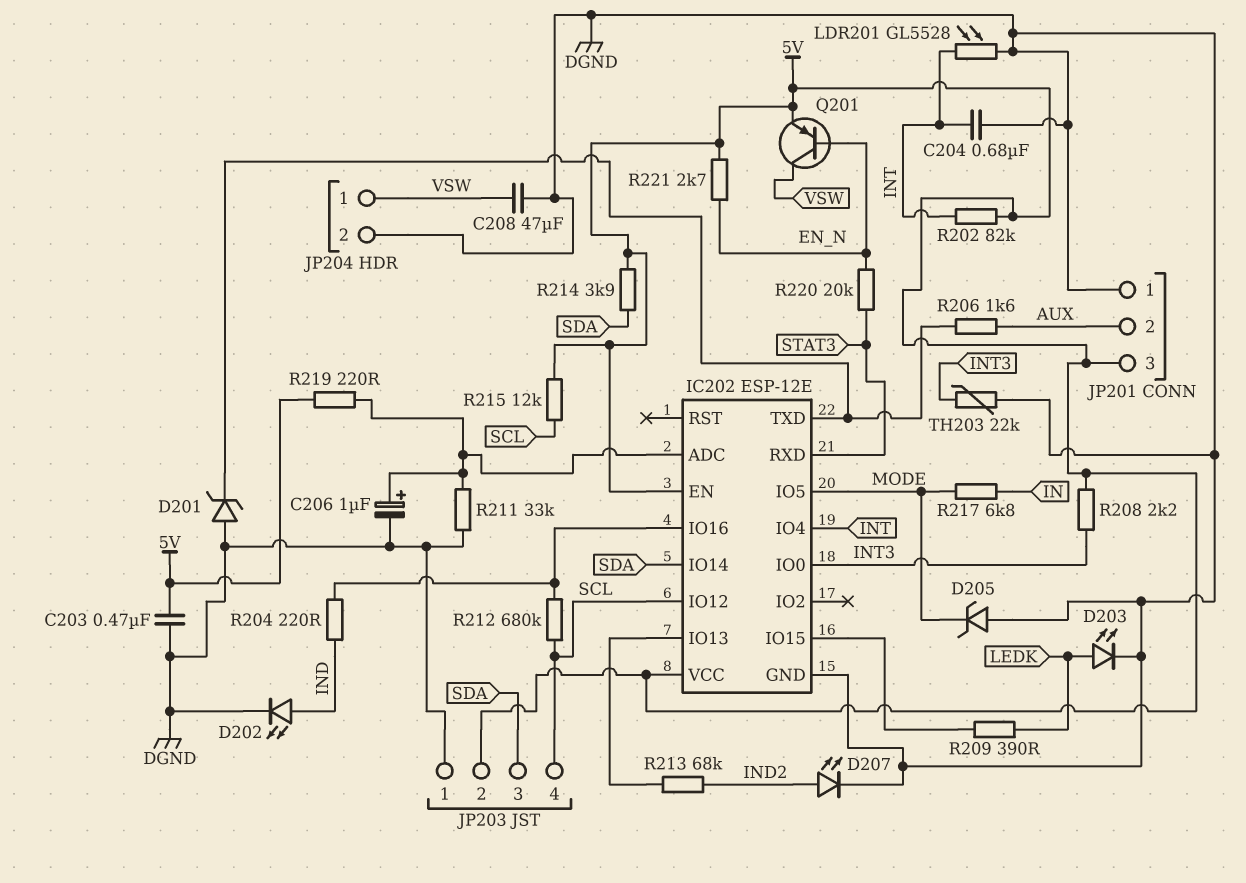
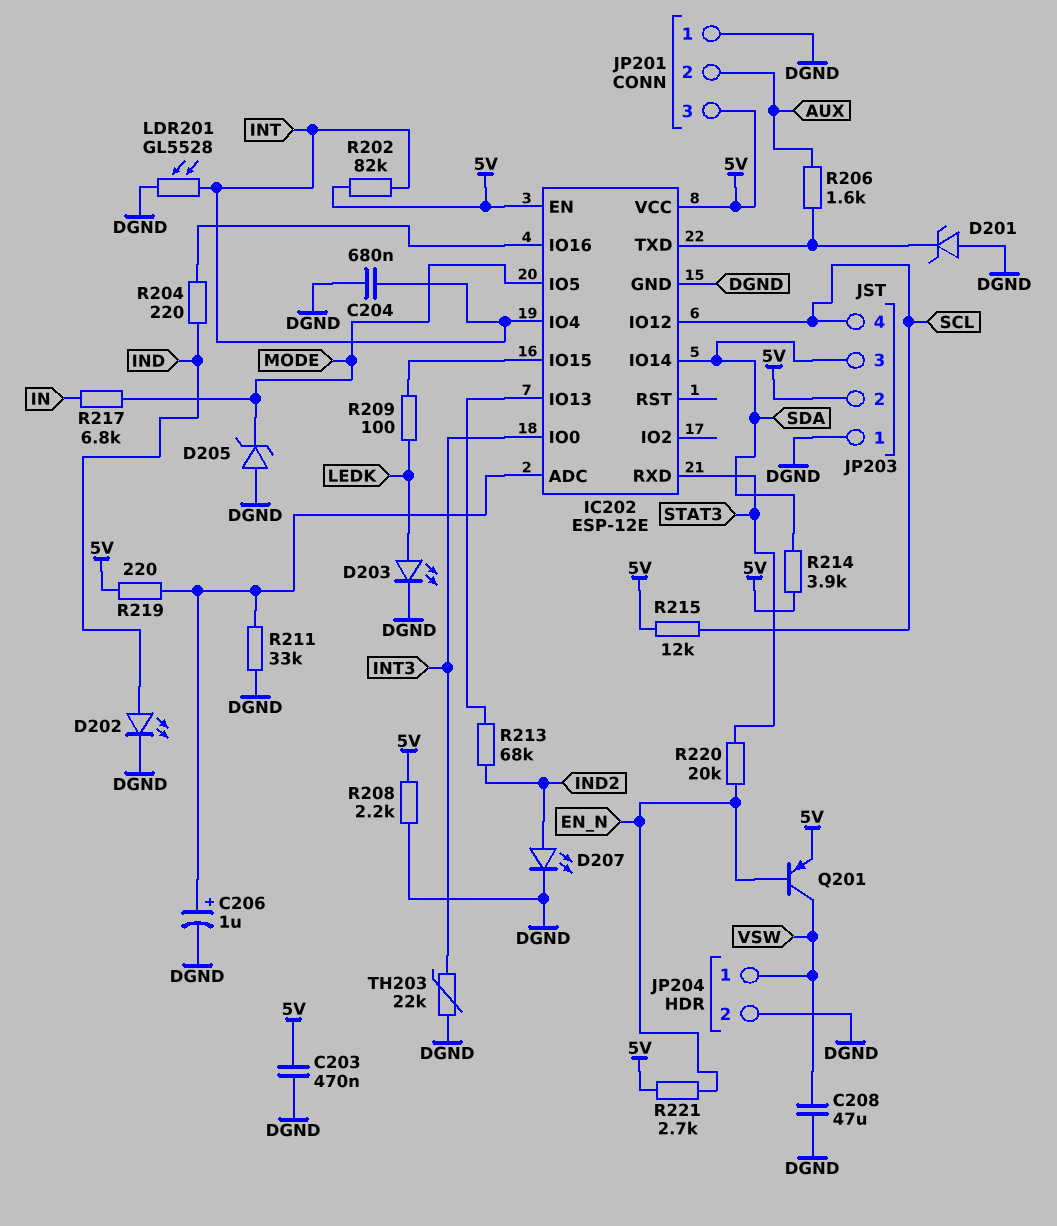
R208: 2.2k (5V, INT3) -> 2.2k (5V, DGND)
R209: 390 (IC202/IO15, LEDK) -> 100 (IC202/IO15, LEDK)
R212: 680k (IC202/IO16, SCL) -> none

